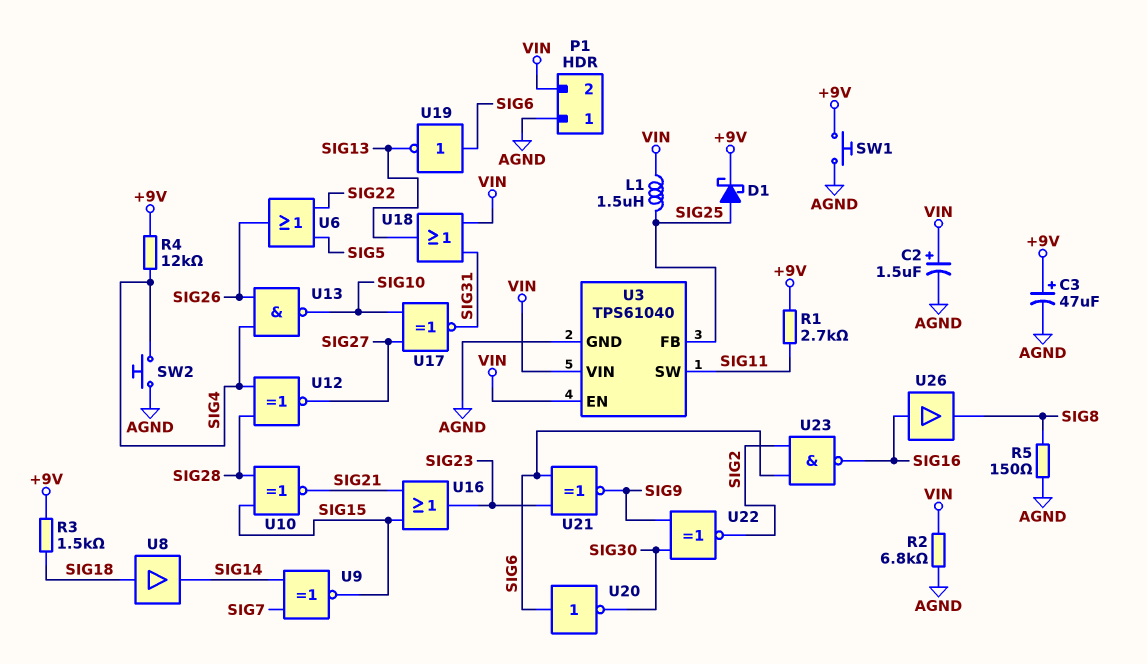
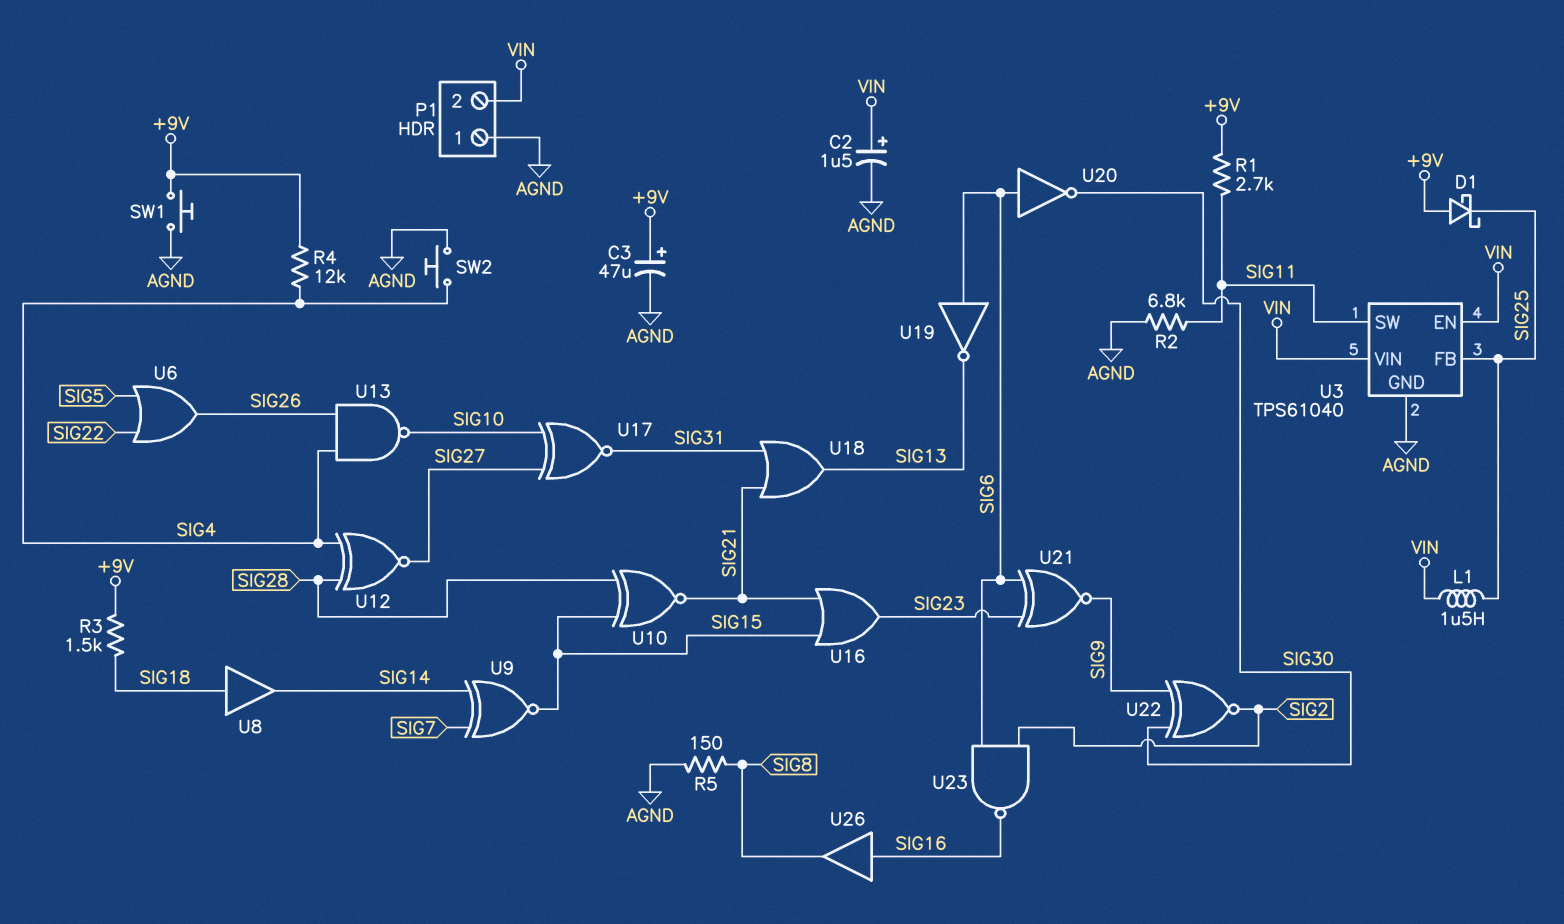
D1: schottky (A SIG25, K +9V) -> schottky (A +9V, K SIG25)
R2: 6.8k (AGND, VIN) -> 6.8k (AGND, SIG11)
U18: OR (in SIG31, in VIN, out SIG13) -> OR (in SIG21, in SIG31, out SIG13)

